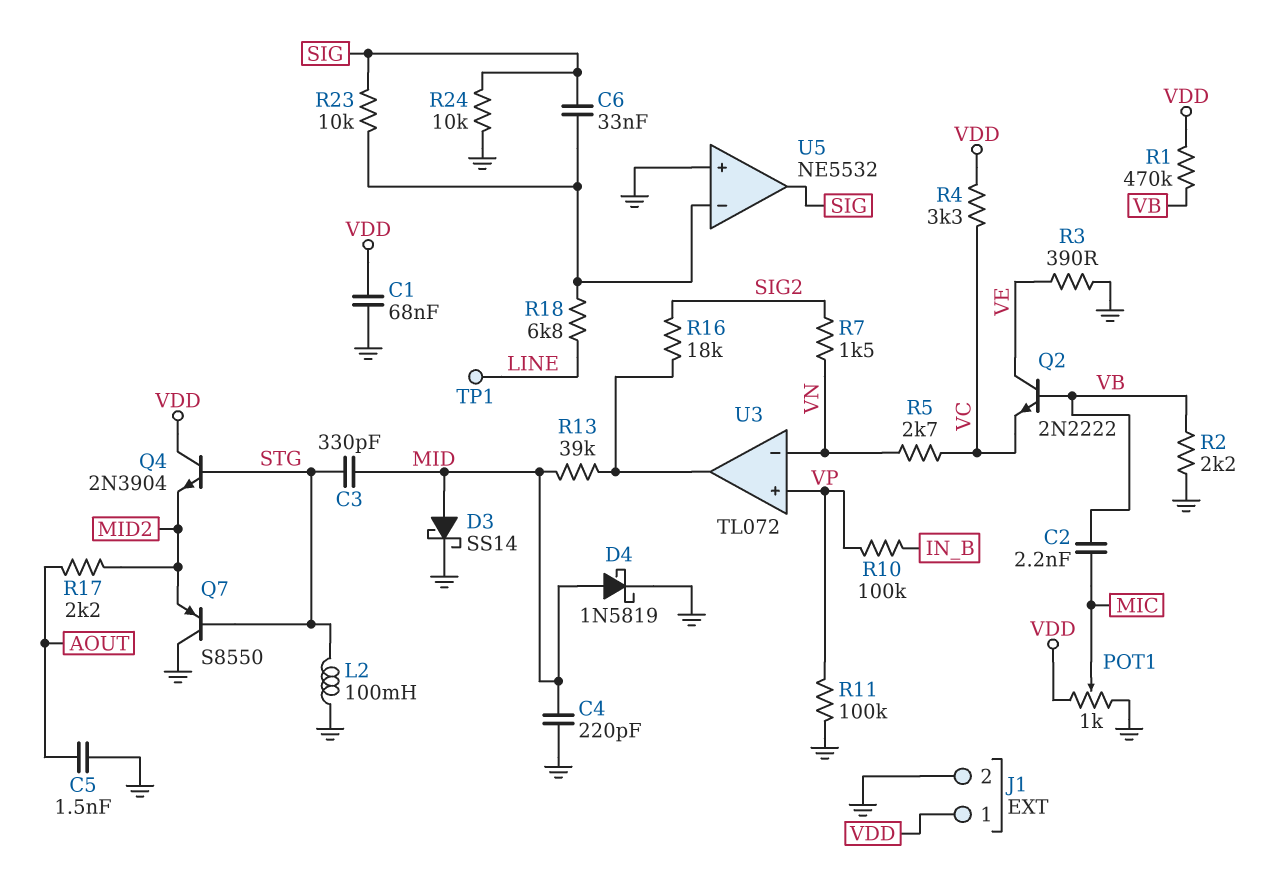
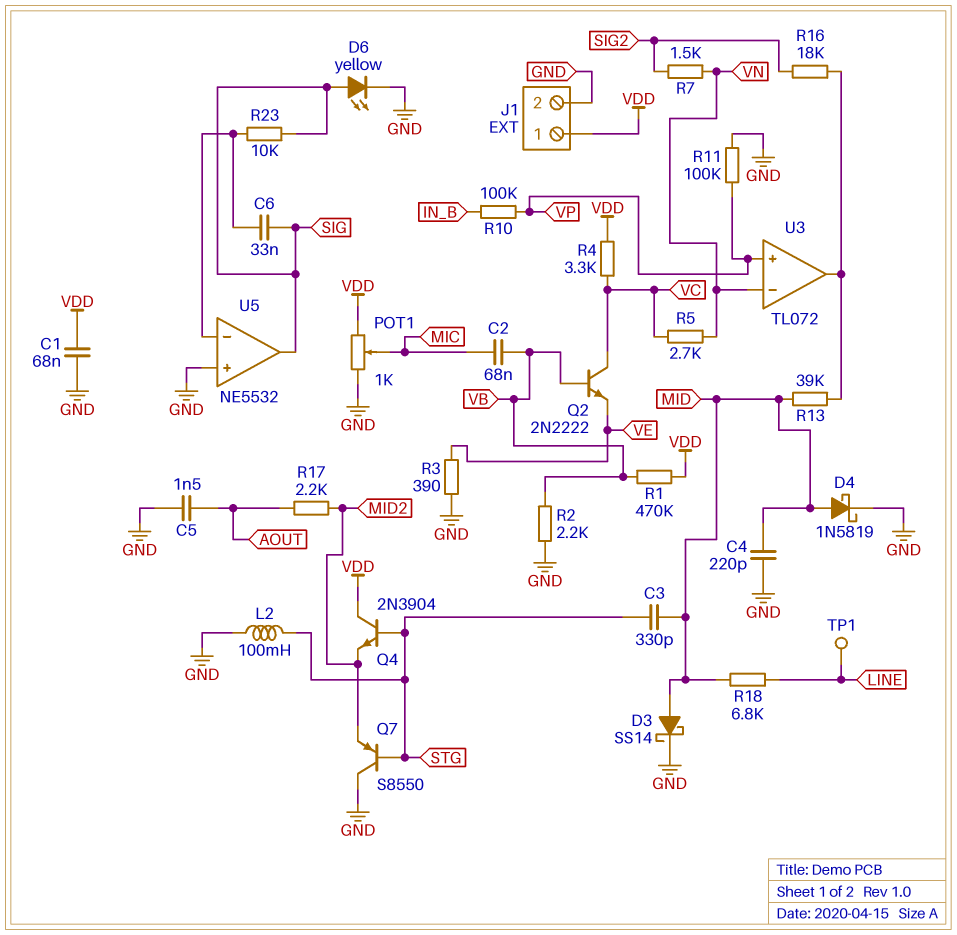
C2: 2.2nF (MIC, VB) -> 68nF (MIC, VB)
D6: none -> LED yellow (A SIG, K GND)
Q2: NPN 2N2222 (B VB, C VE, E VC) -> NPN 2N2222 (B VB, C VC, E VE)
R18: 6.8k (LINE, U5/in-) -> 6.8k (LINE, MID)
R24: 10k (GND, SIG) -> none

